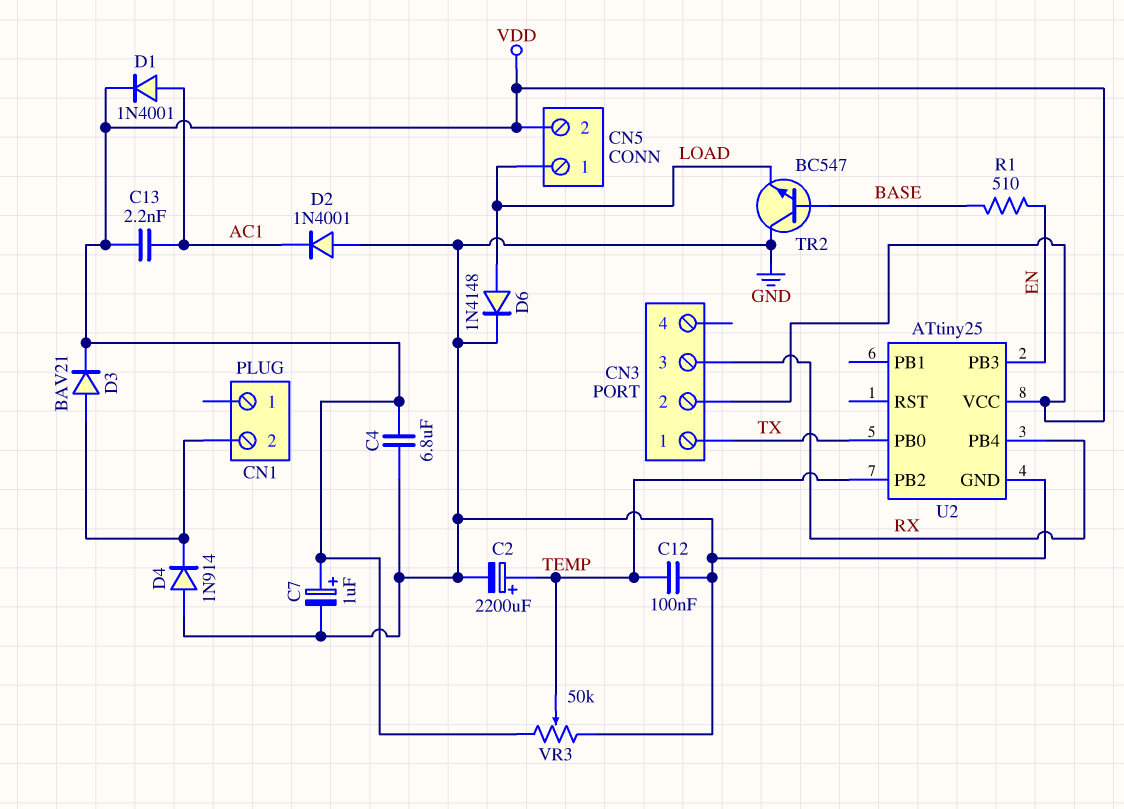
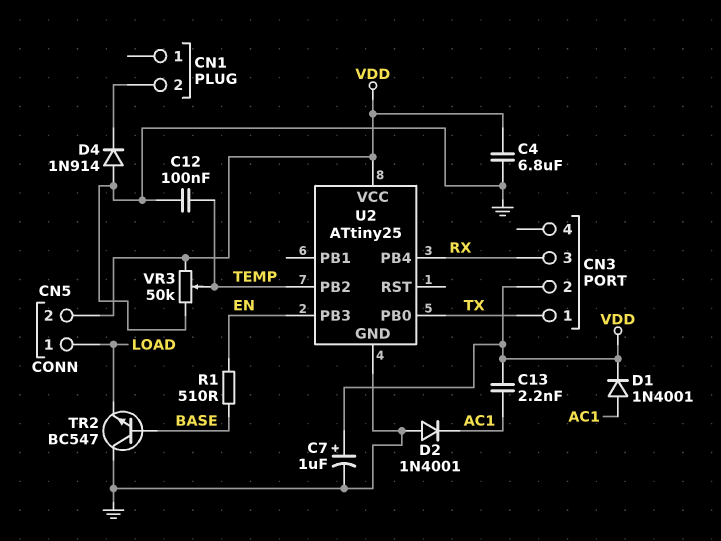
C2: 2200uF (plus TEMP, minus GND) -> none
D3: diode BAV21 (A CN1/2, K VDD) -> none
D6: diode 1N4148 (A LOAD, K GND) -> none

